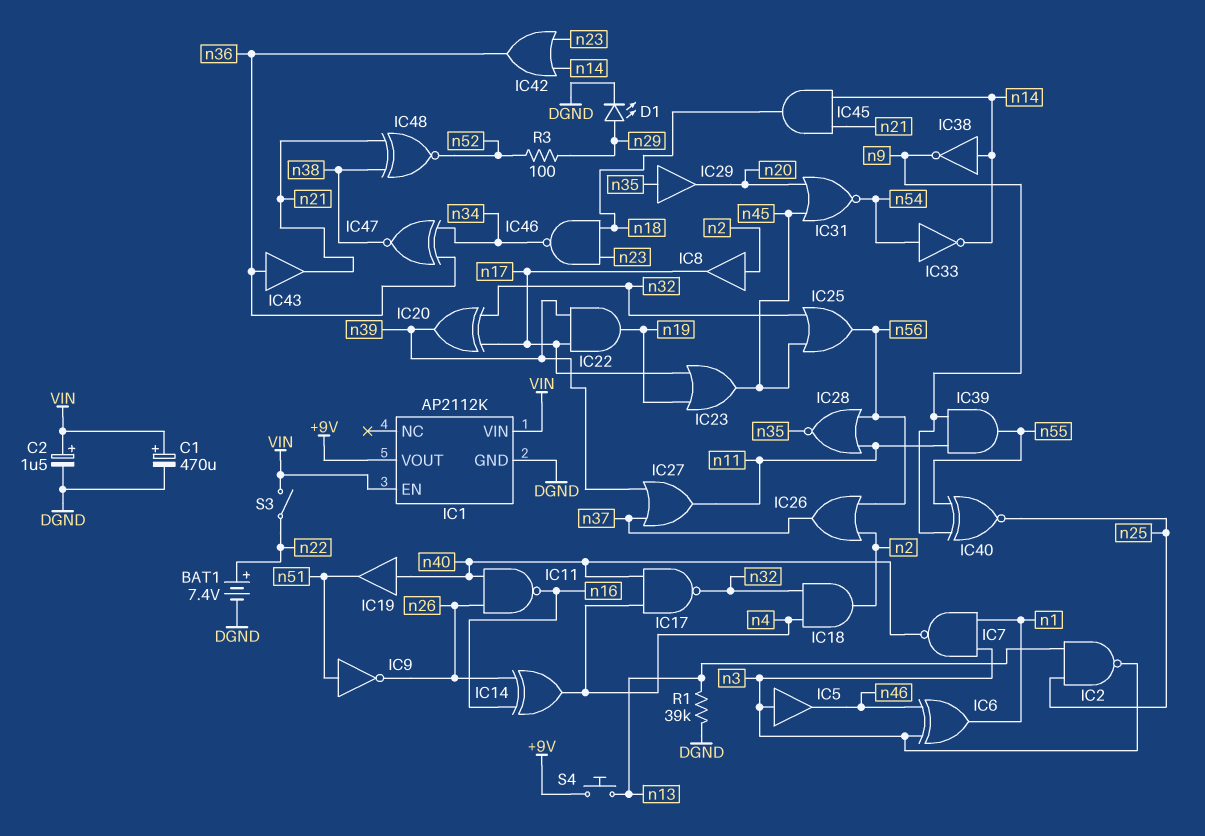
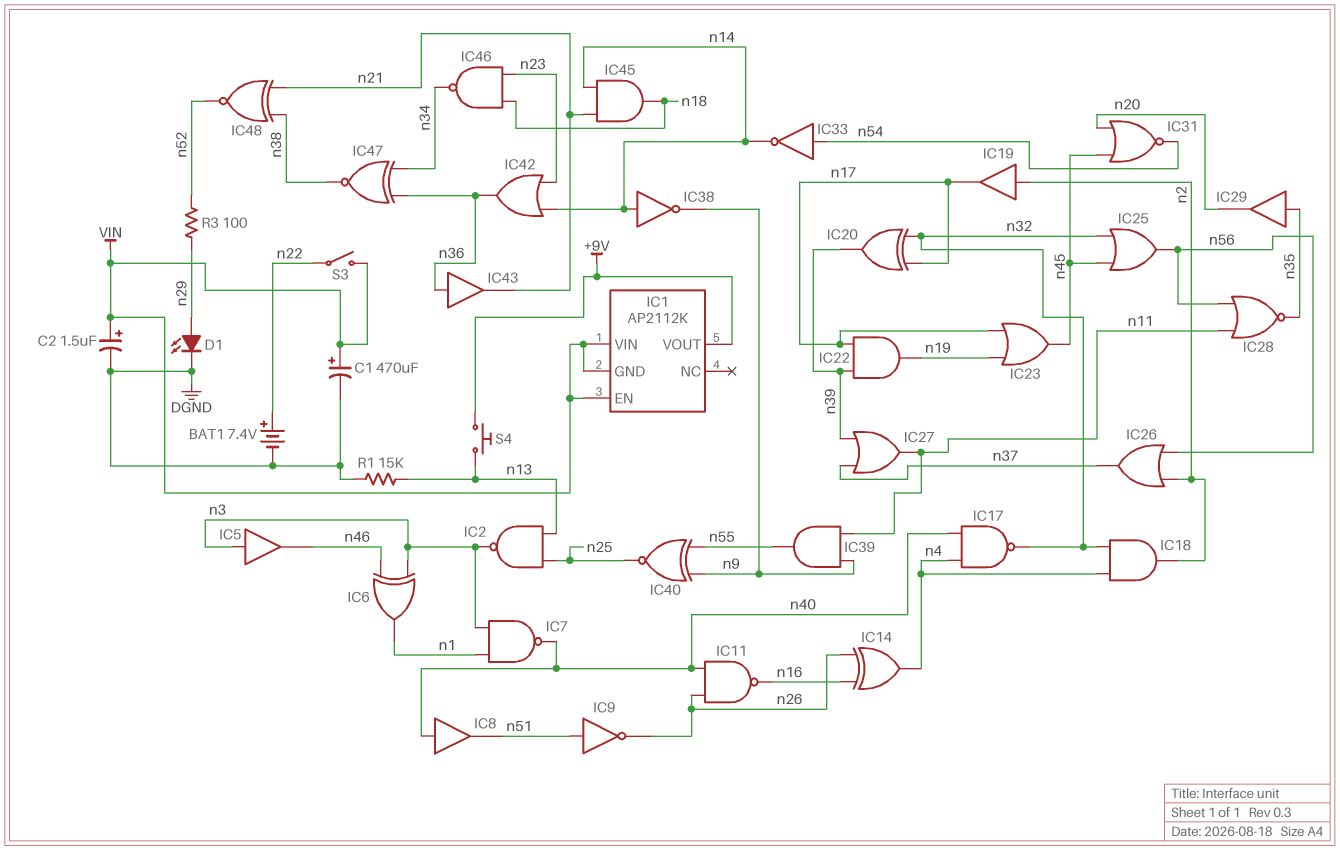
IC1 pin GND: DGND -> VIN
IC8: buffer (in n2, out n17) -> buffer (in n40, out n51)
IC19: buffer (in n40, out n51) -> buffer (in n2, out n17)
R1: 39k (DGND, n13) -> 15k (DGND, n13)

